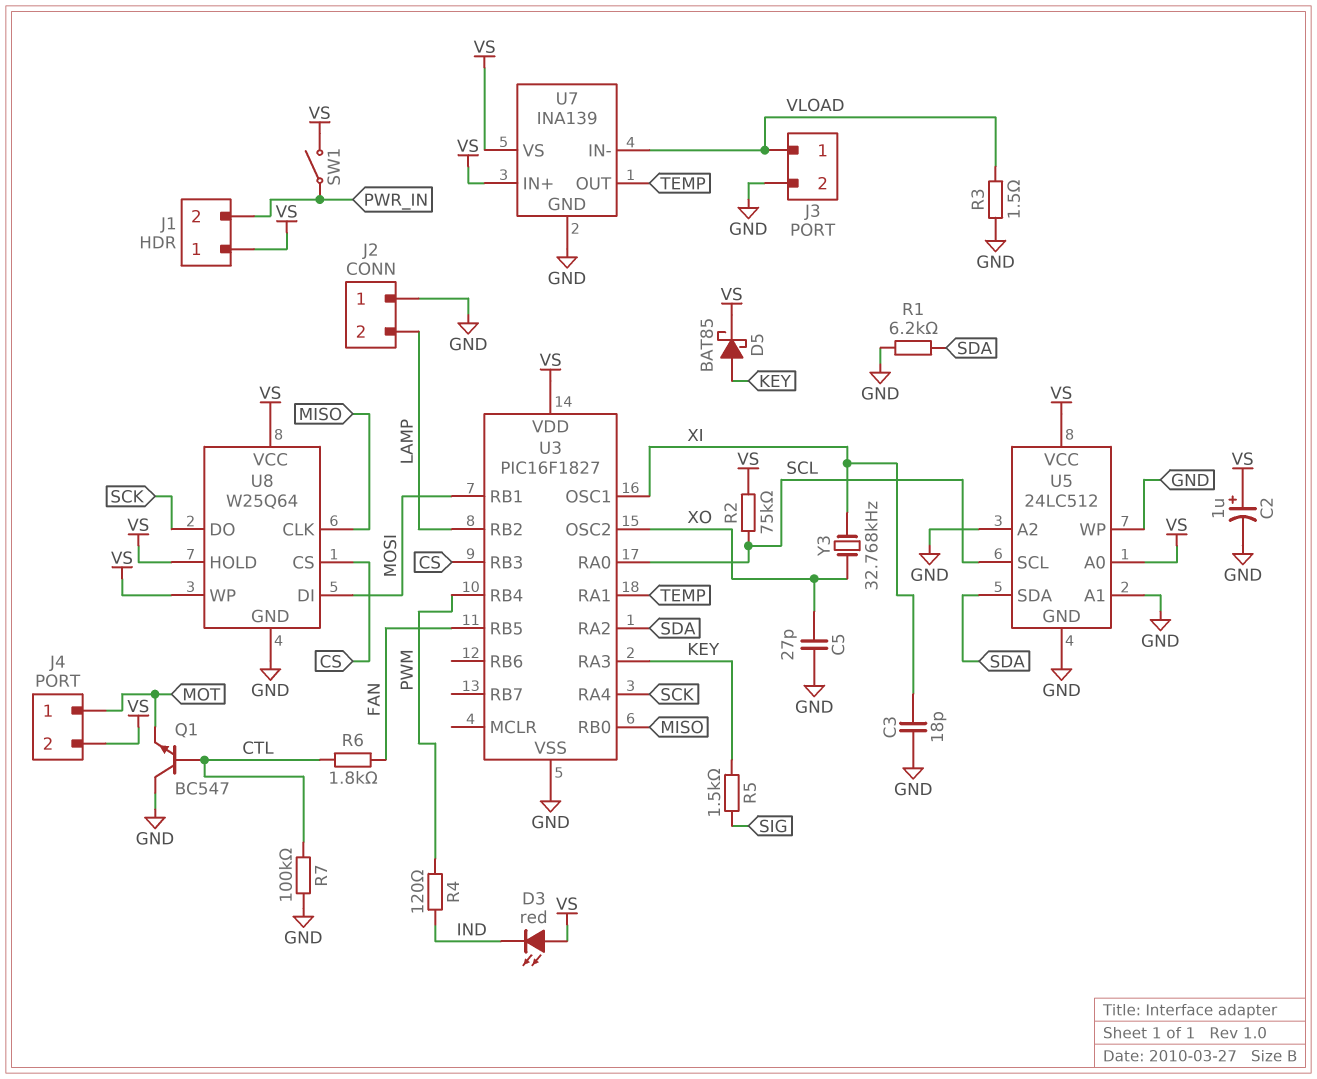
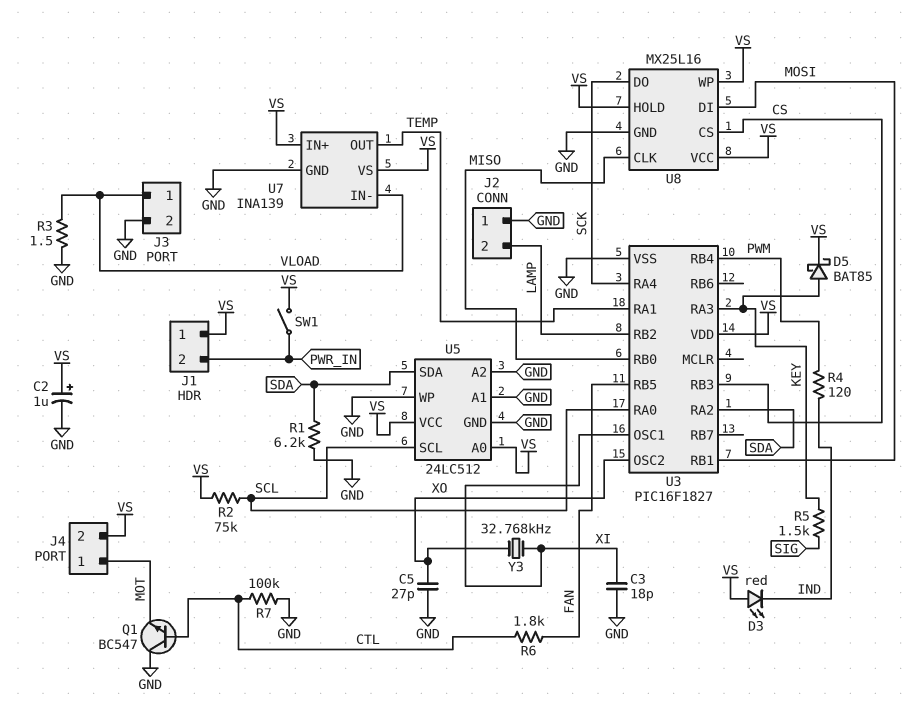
U8: W25Q64 -> MX25L16

